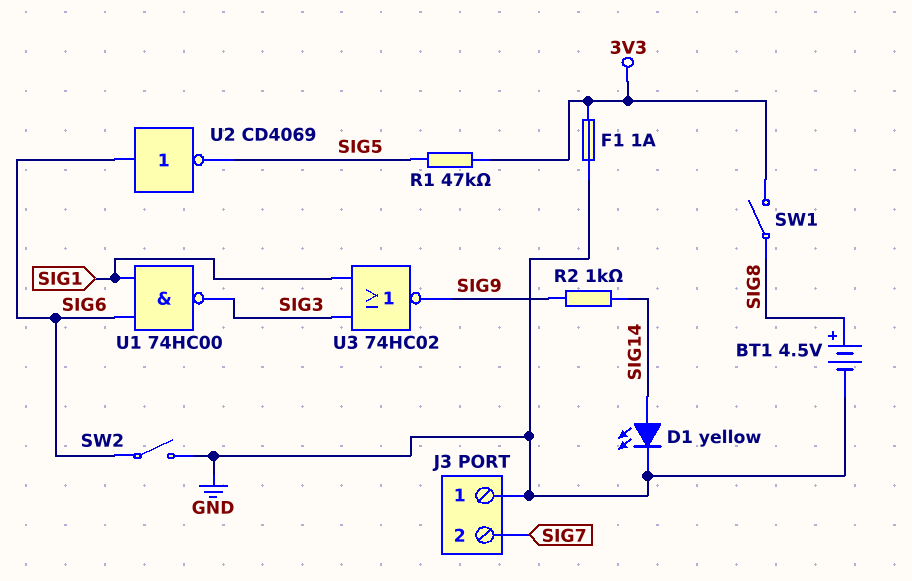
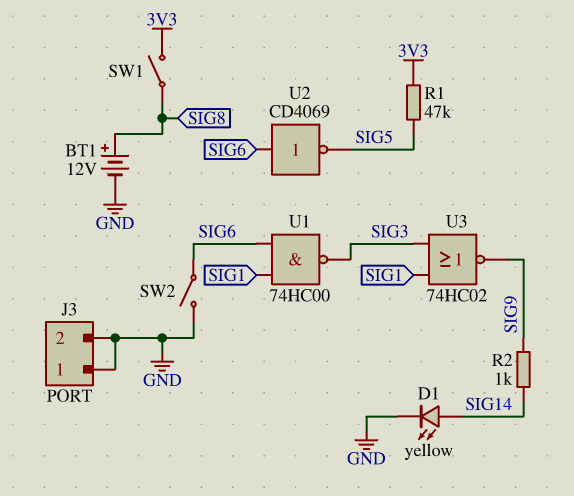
BT1: 4.5V (plus SIG8, minus GND) -> 12V (plus SIG8, minus GND)
F1: 1A (3V3, GND) -> none
J3 pin 2: SIG7 -> GND

